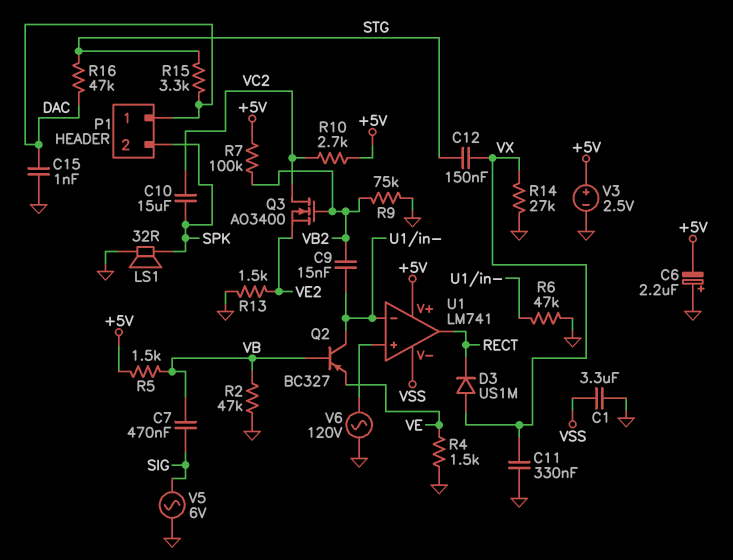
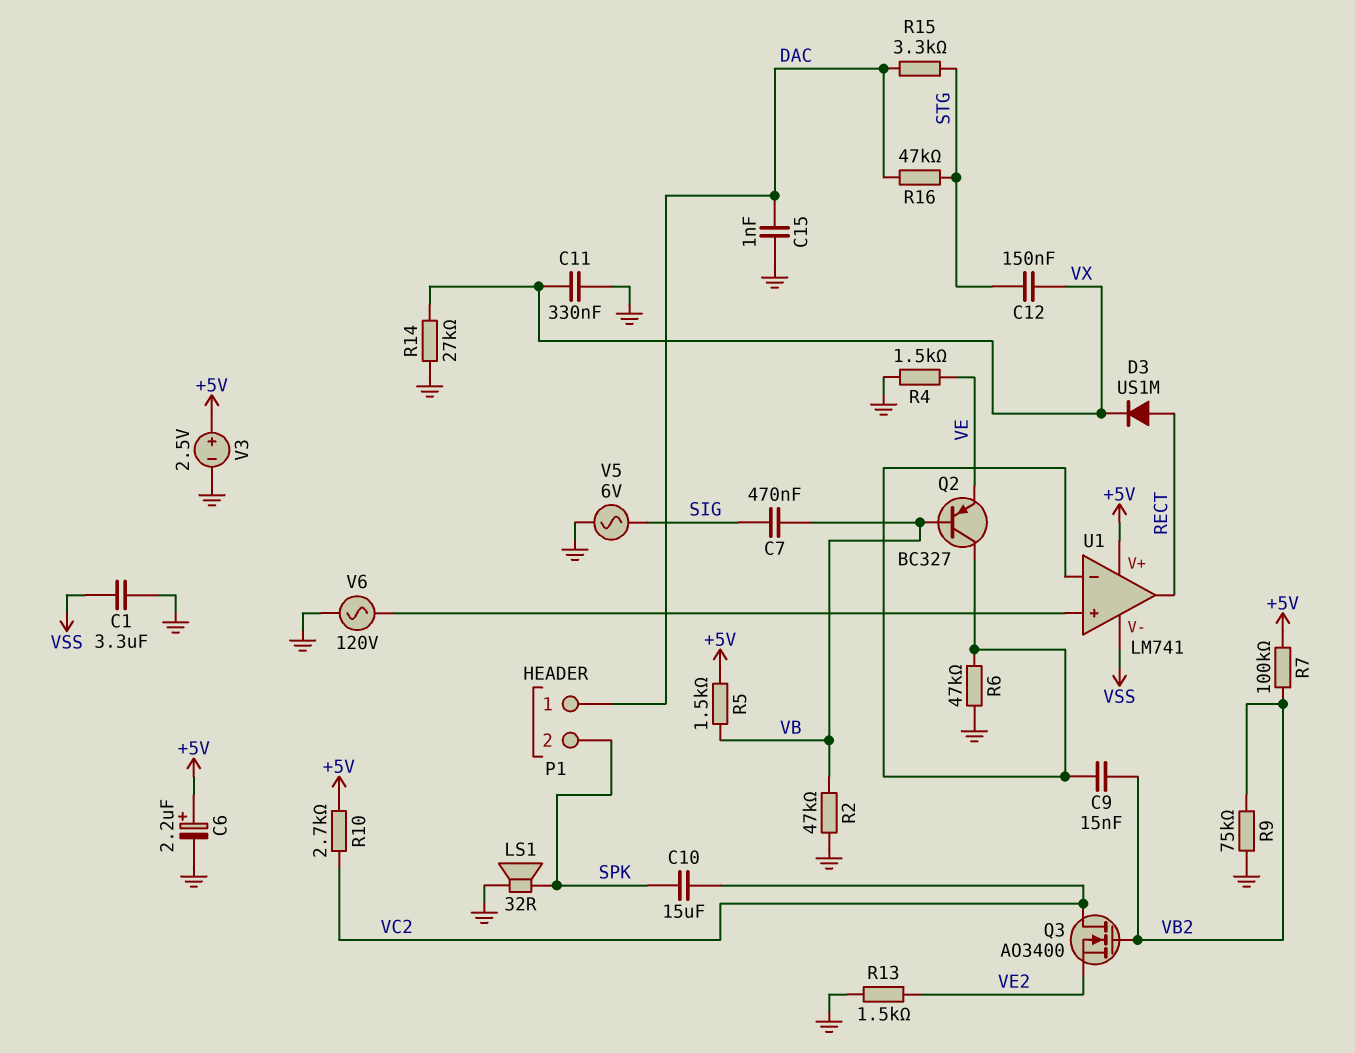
C6: 2.2uF (plus GND, minus +5V) -> 2.2uF (plus +5V, minus GND)
D3: diode US1M (A VX, K RECT) -> diode US1M (A RECT, K VX)

